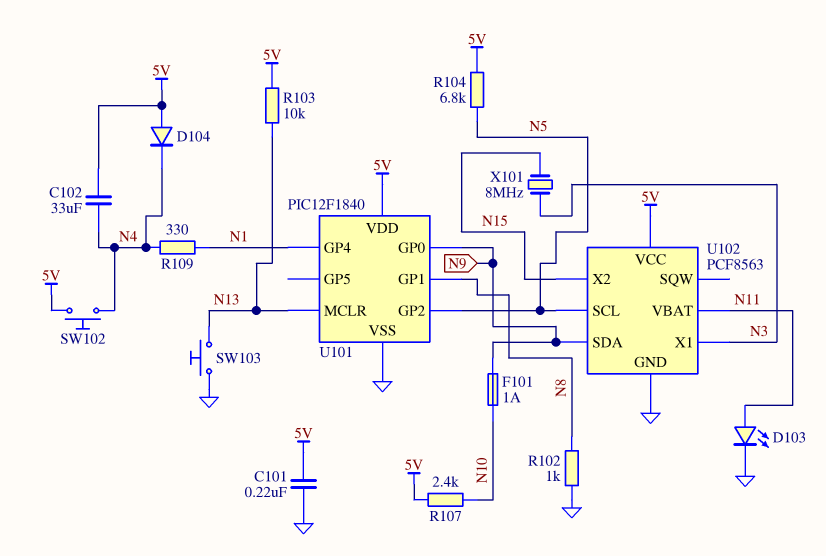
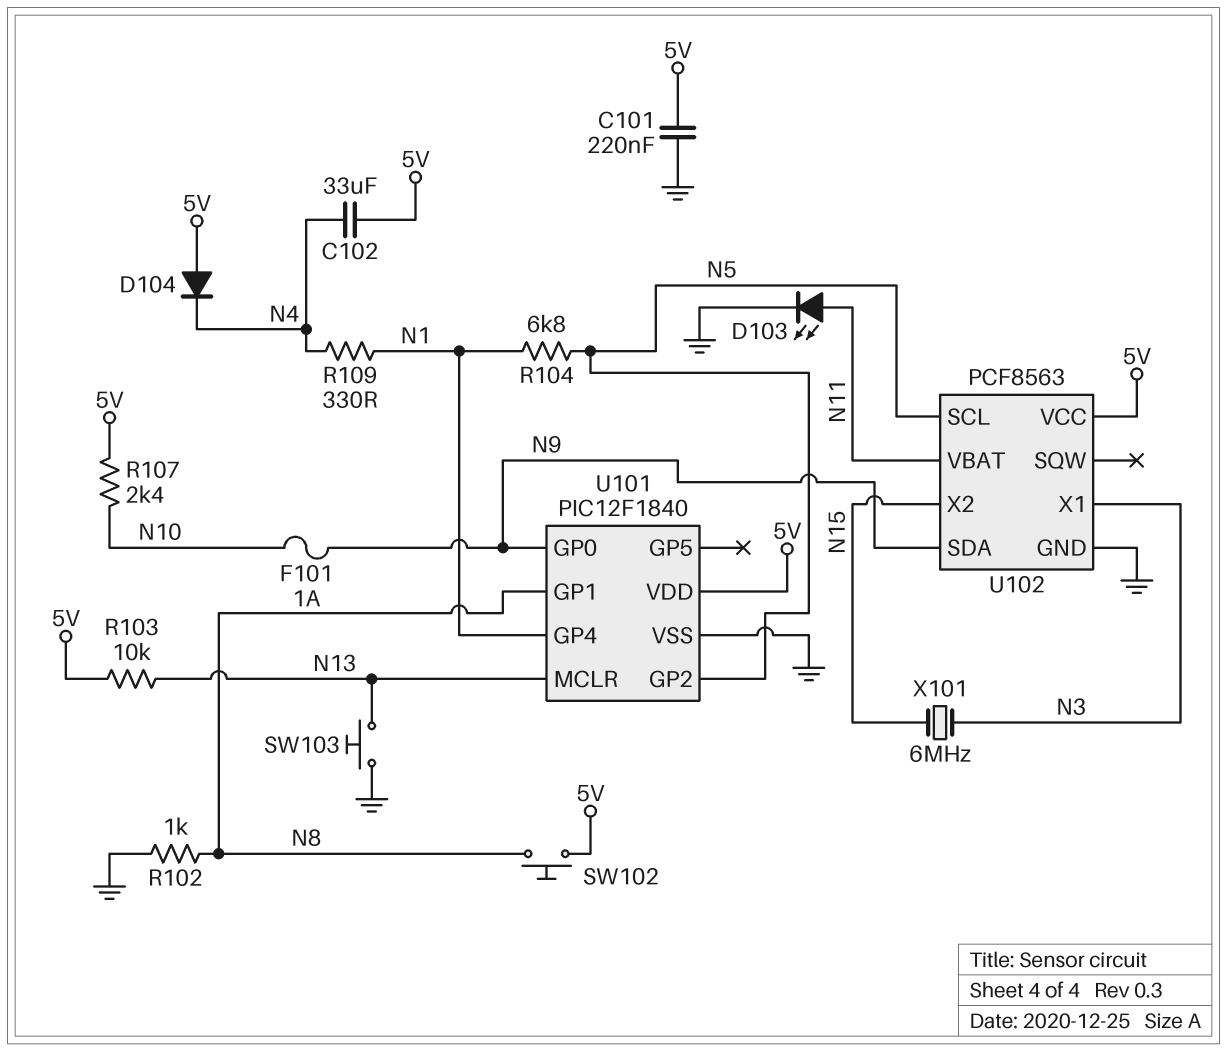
R104: 6.8k (5V, N5) -> 6.8k (N1, N5)
SW102: button (5V, N4) -> button (5V, N8)
X101: 8MHz (N3, N15) -> 6MHz (N3, N15)

